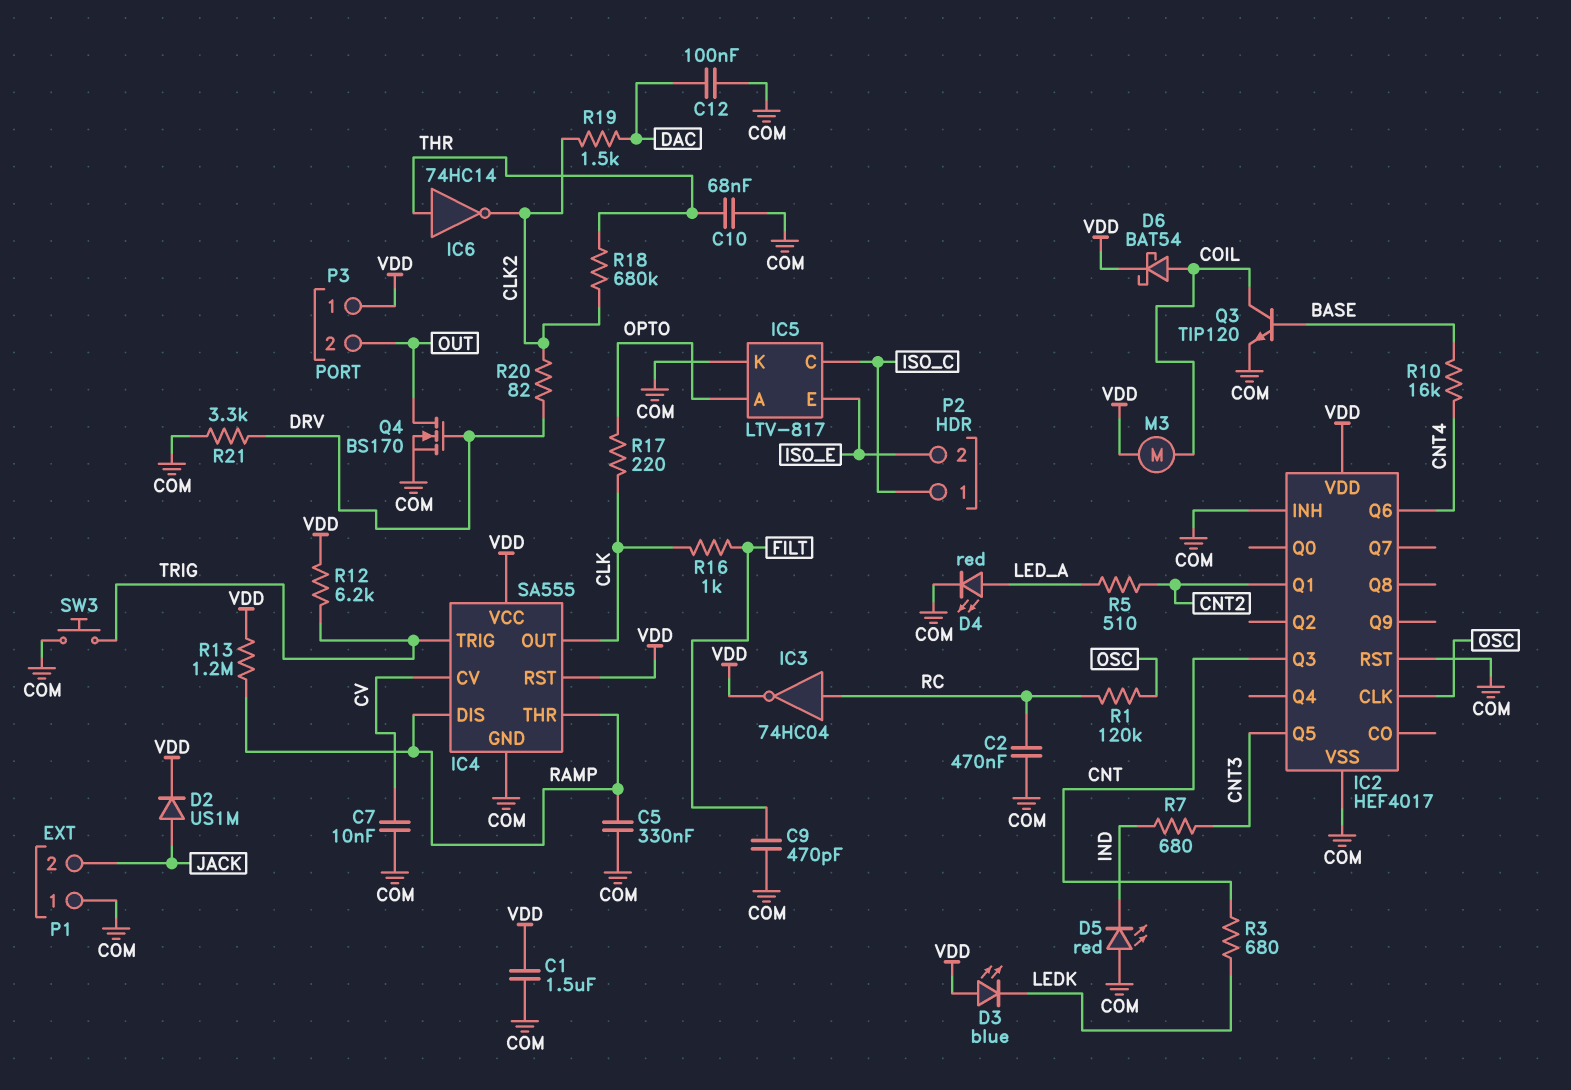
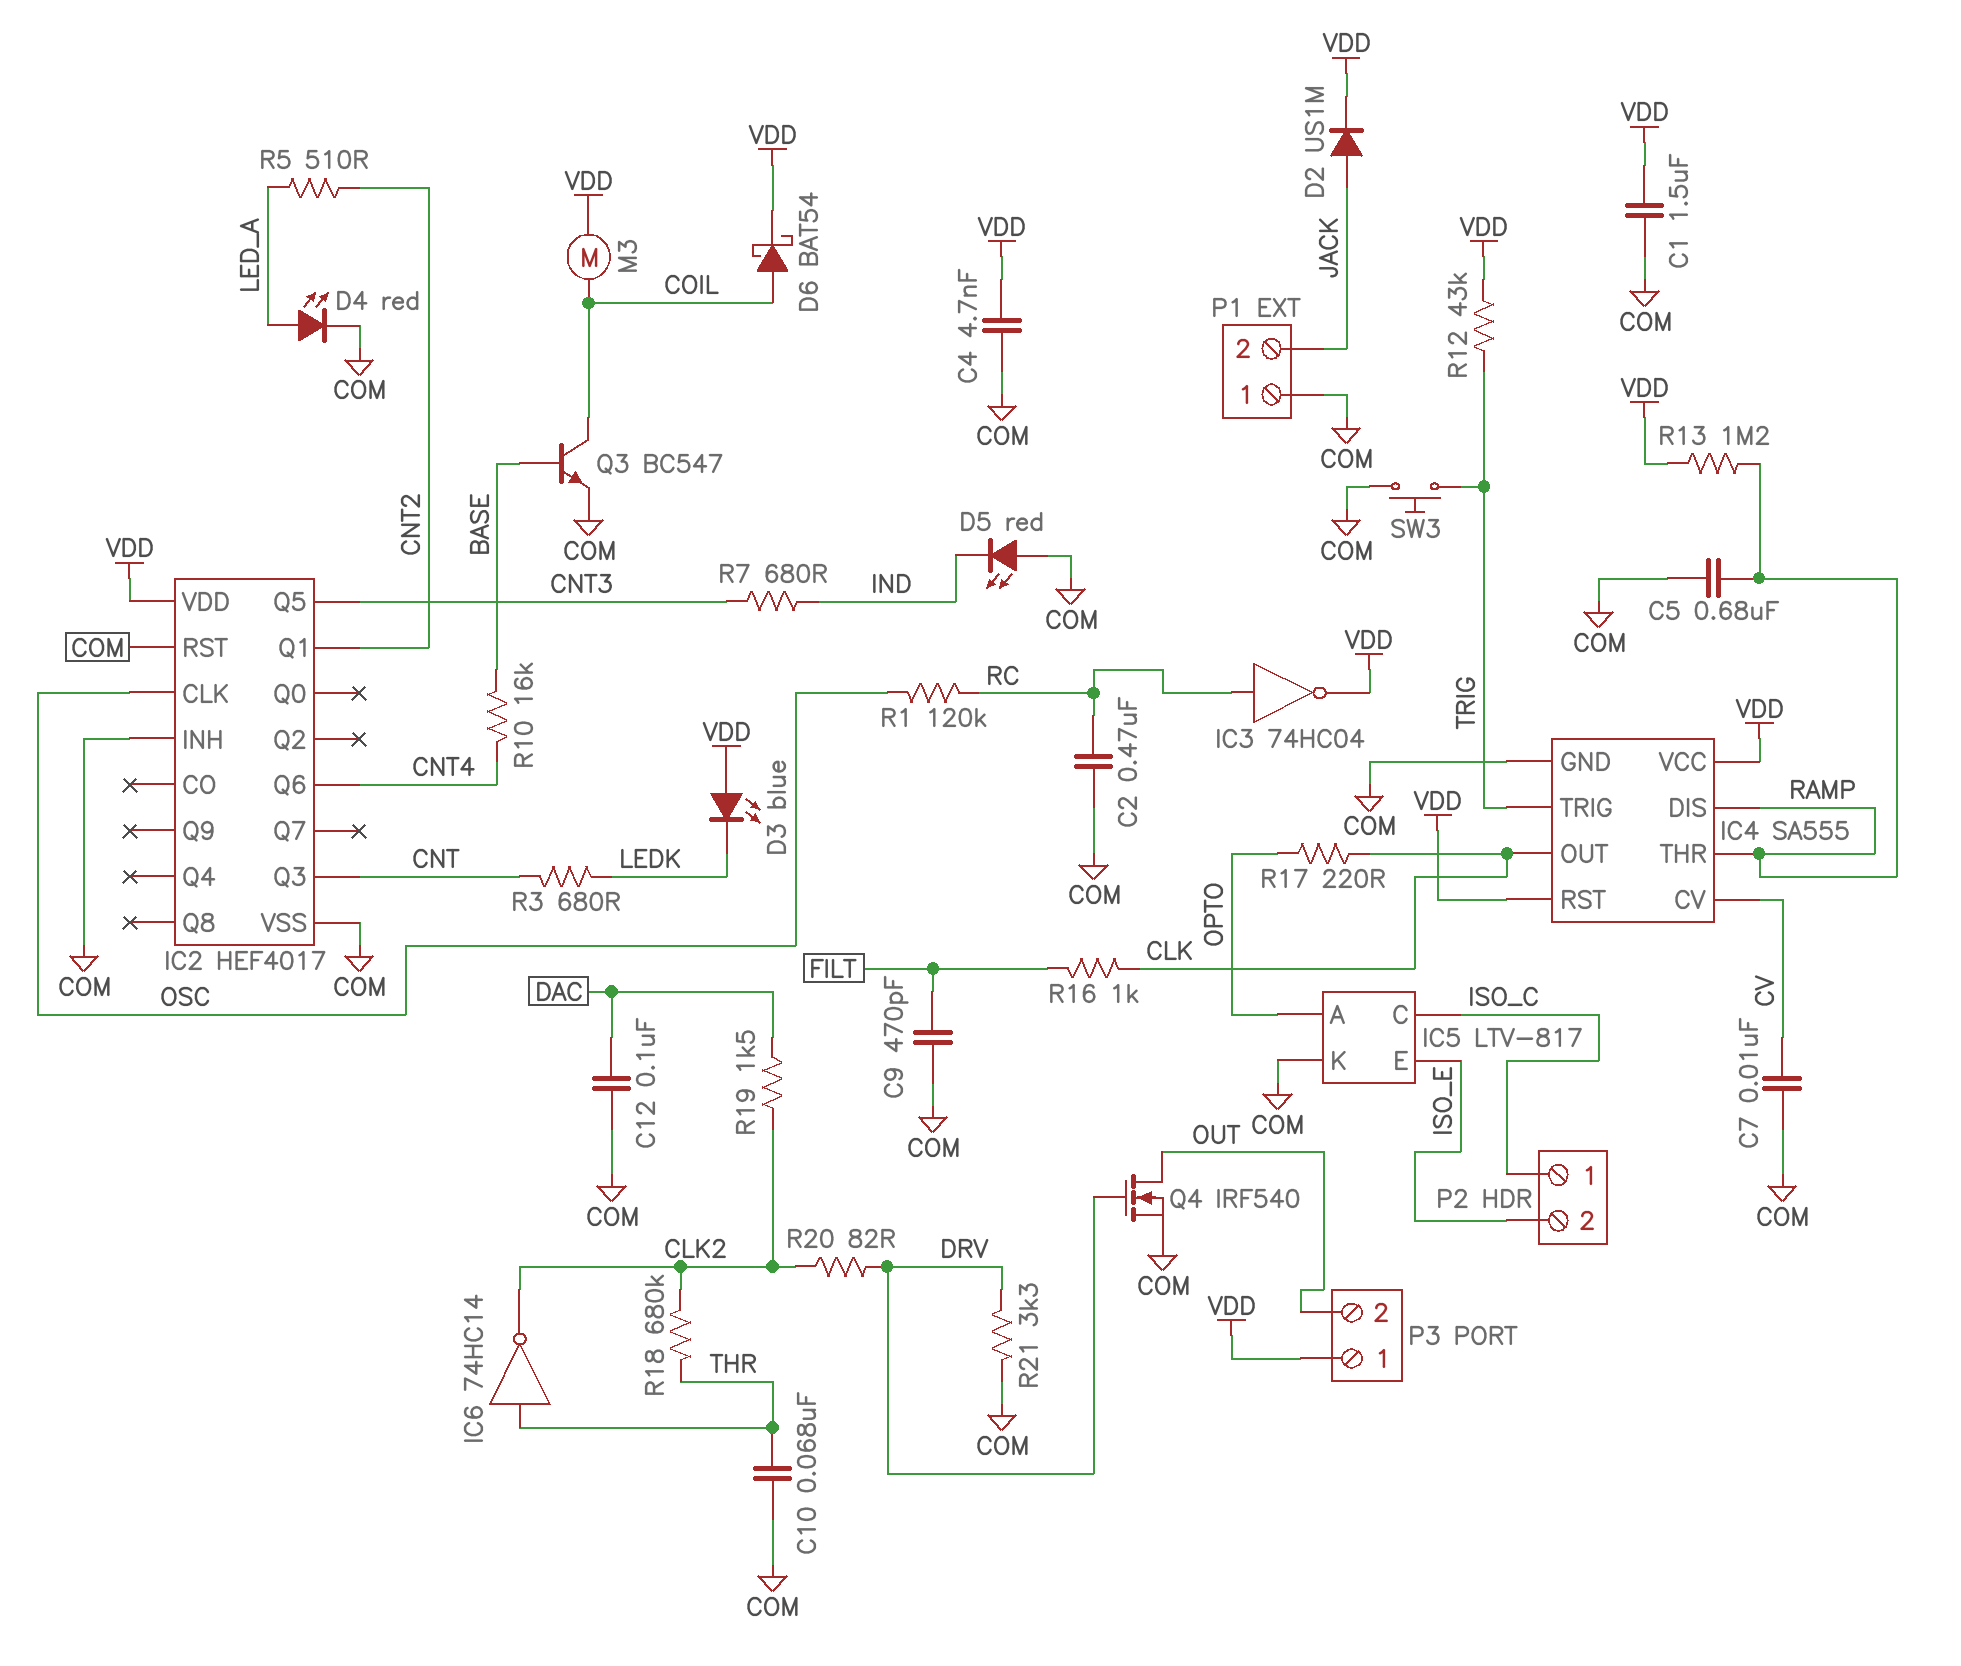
C4: none -> 4.7nF (COM, VDD)
C5: 330nF (COM, RAMP) -> 680nF (COM, RAMP)
Q3: NPN TIP120 (B BASE, C COIL, E COM) -> NPN BC547 (B BASE, C COIL, E COM)
Q4: NMOS BS170 (G DRV, D OUT, S COM) -> NMOS IRF540 (G DRV, D OUT, S COM)
R12: 6.2k (TRIG, VDD) -> 43k (TRIG, VDD)

